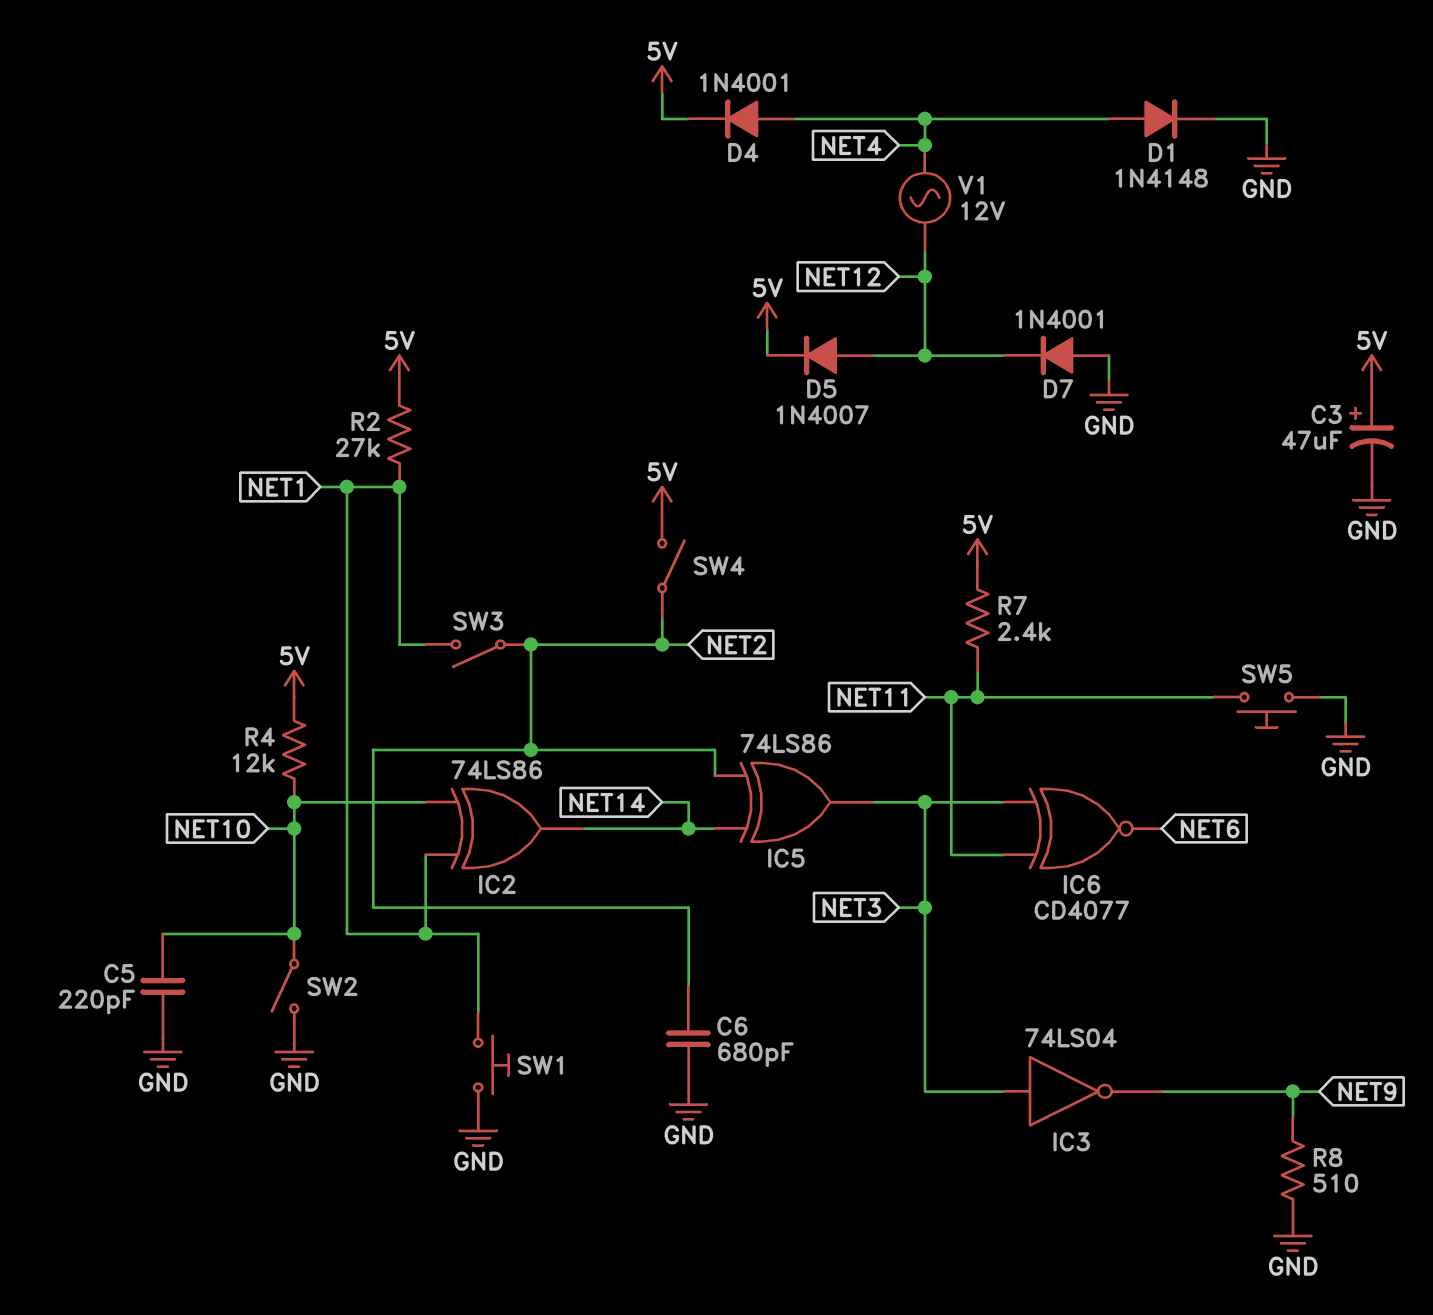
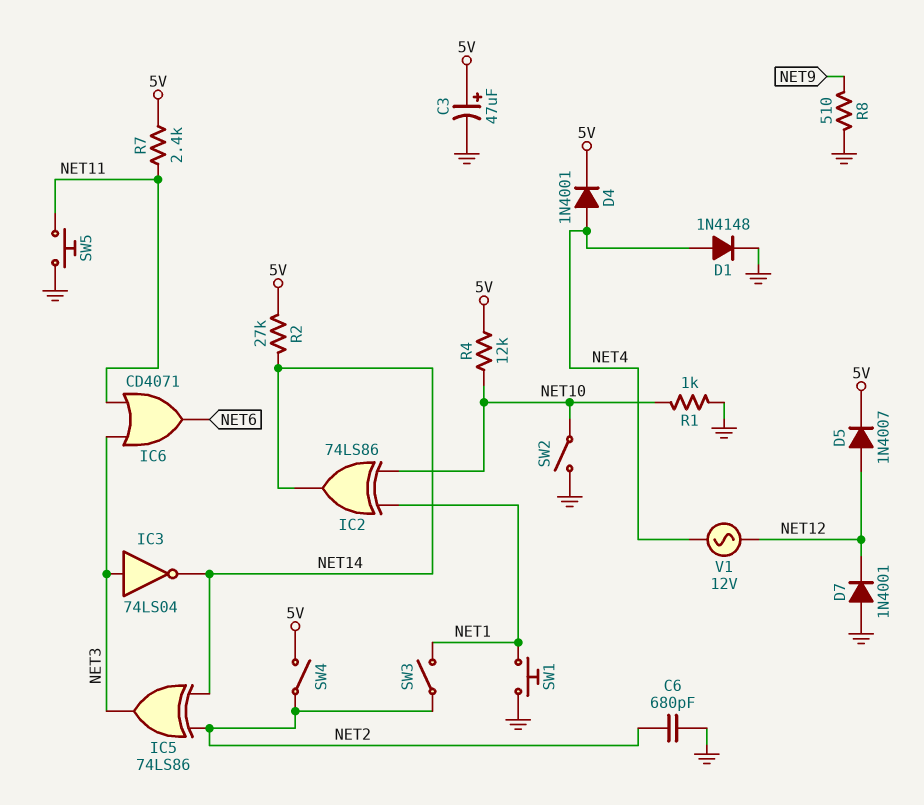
C5: 220pF (GND, NET10) -> none
IC3: NOT 74LS04 (in NET3, out NET9) -> NOT 74LS04 (in NET3, out NET14)
IC6: XNOR CD4077 (in NET3, in NET11, out NET6) -> OR CD4071 (in NET3, in NET11, out NET6)
R1: none -> 1k (GND, NET10)
R2: 27k (5V, NET1) -> 27k (5V, NET14)

